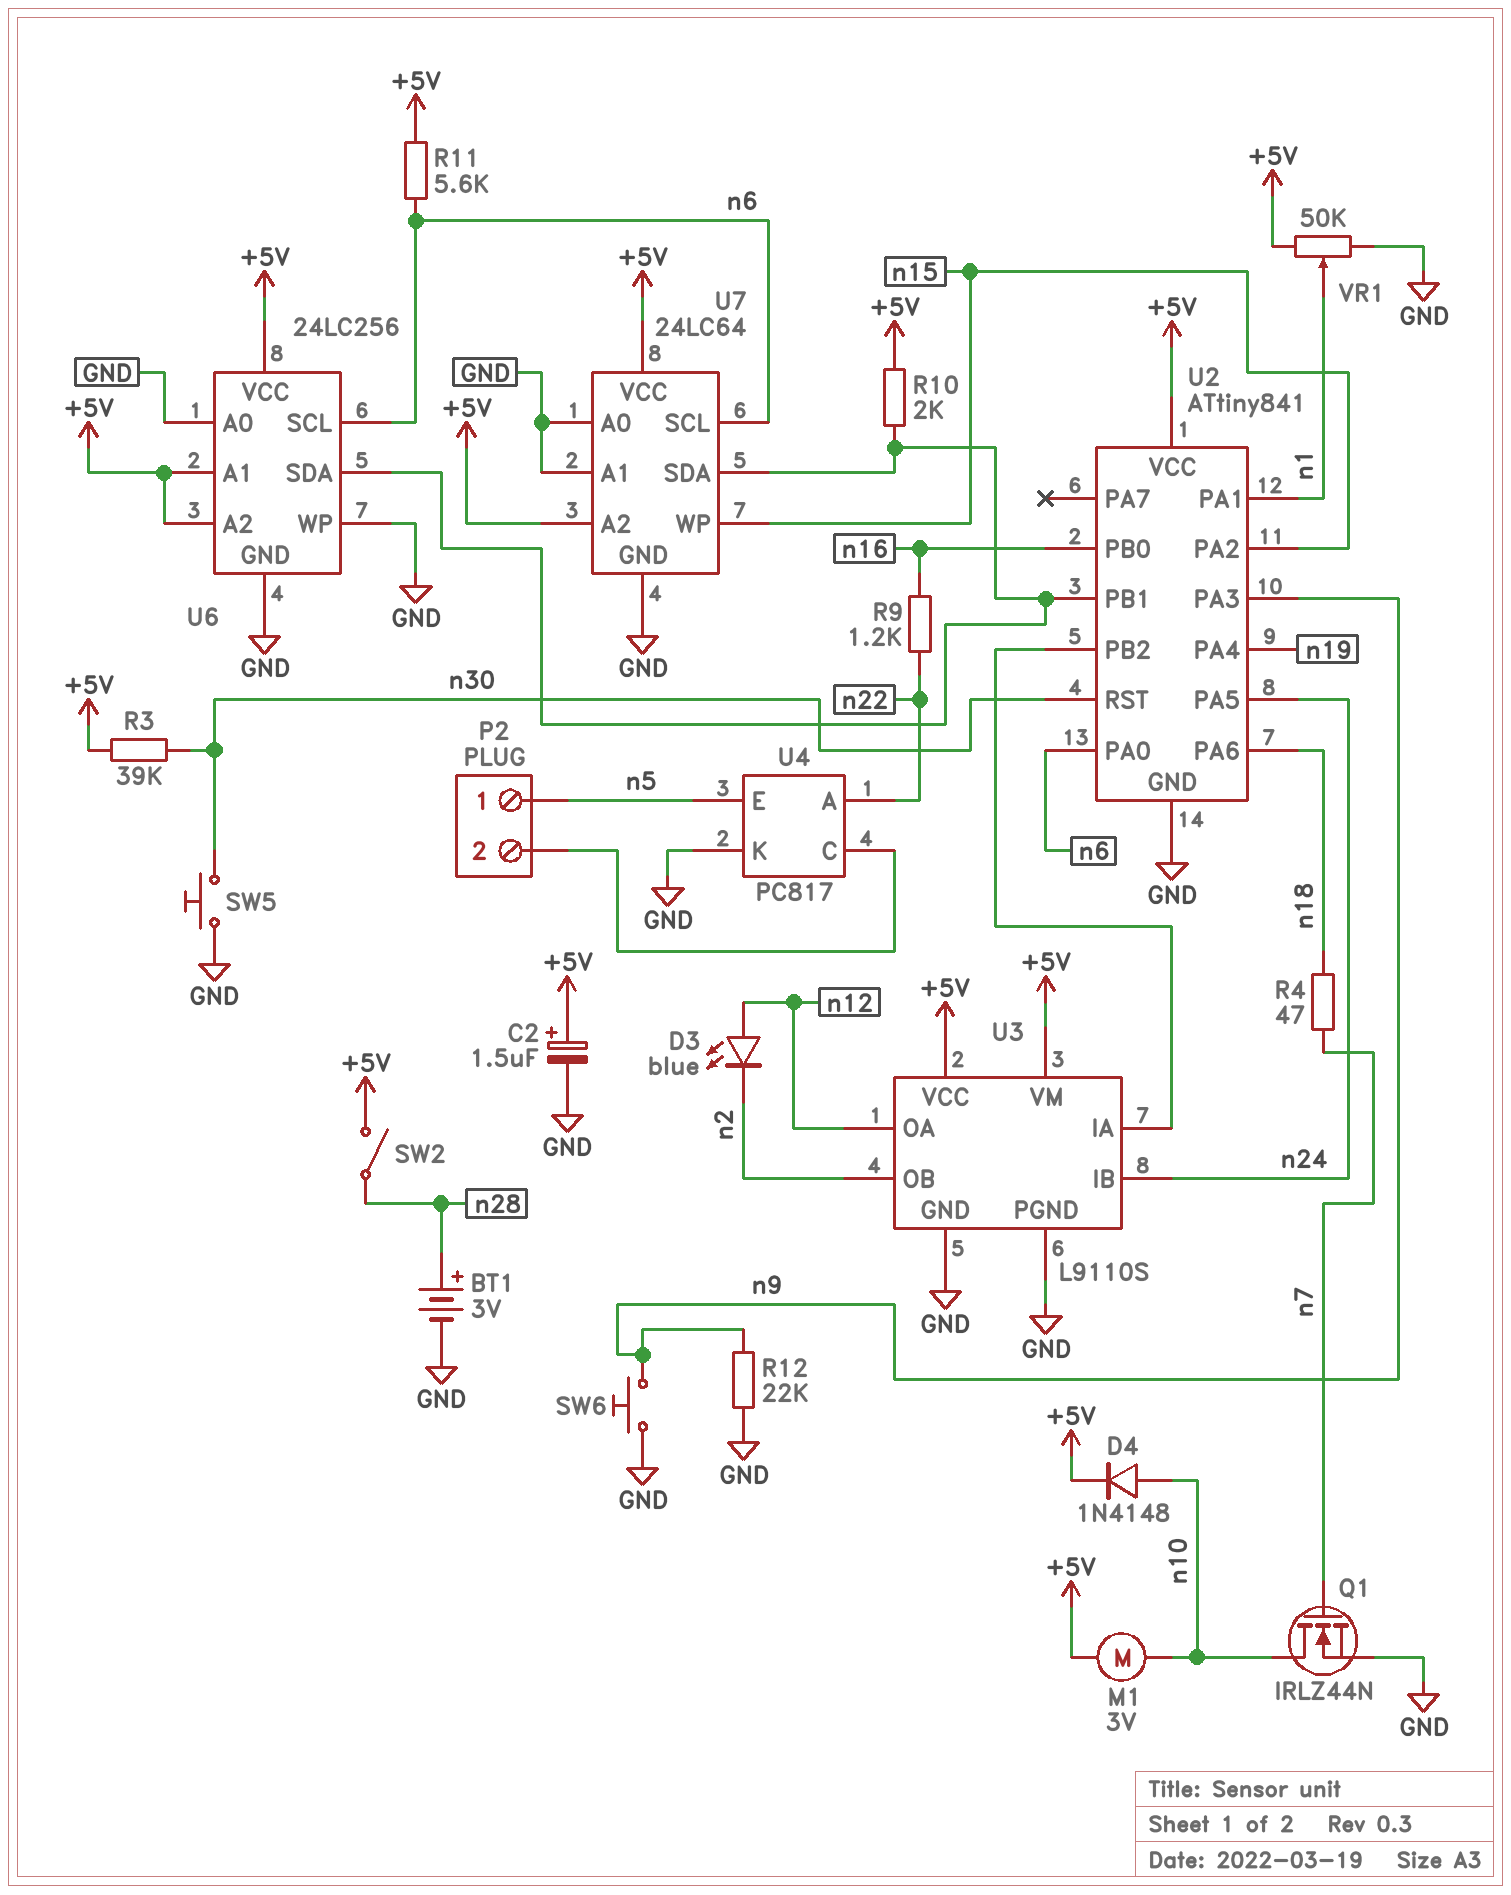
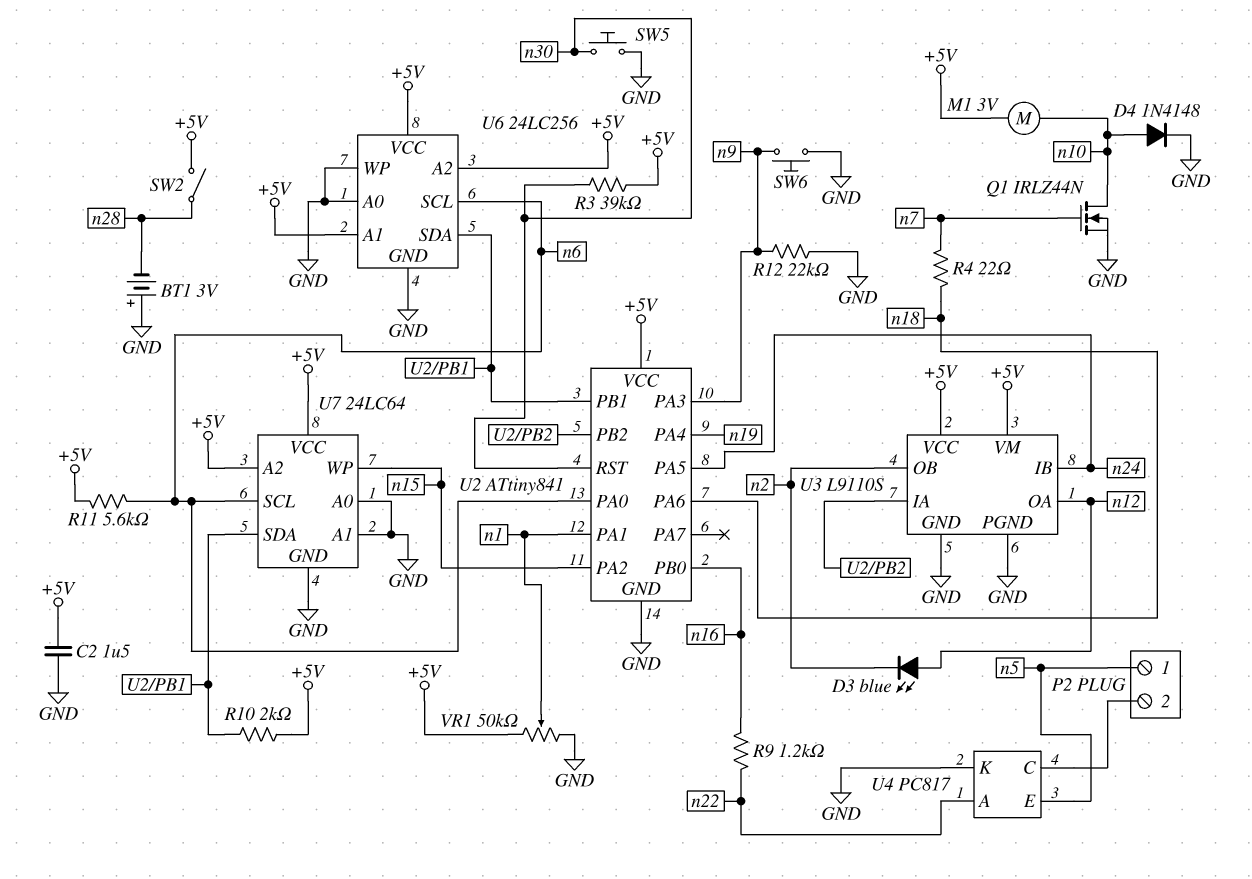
BT1: 3V (plus n28, minus GND) -> 3V (plus GND, minus n28)
C2: 1.5uF (plus +5V, minus GND) -> 1.5uF (+5V, GND)
D4: diode 1N4148 (A n10, K +5V) -> diode 1N4148 (A n10, K GND)
R4: 47 (n7, n18) -> 22 (n7, n18)

